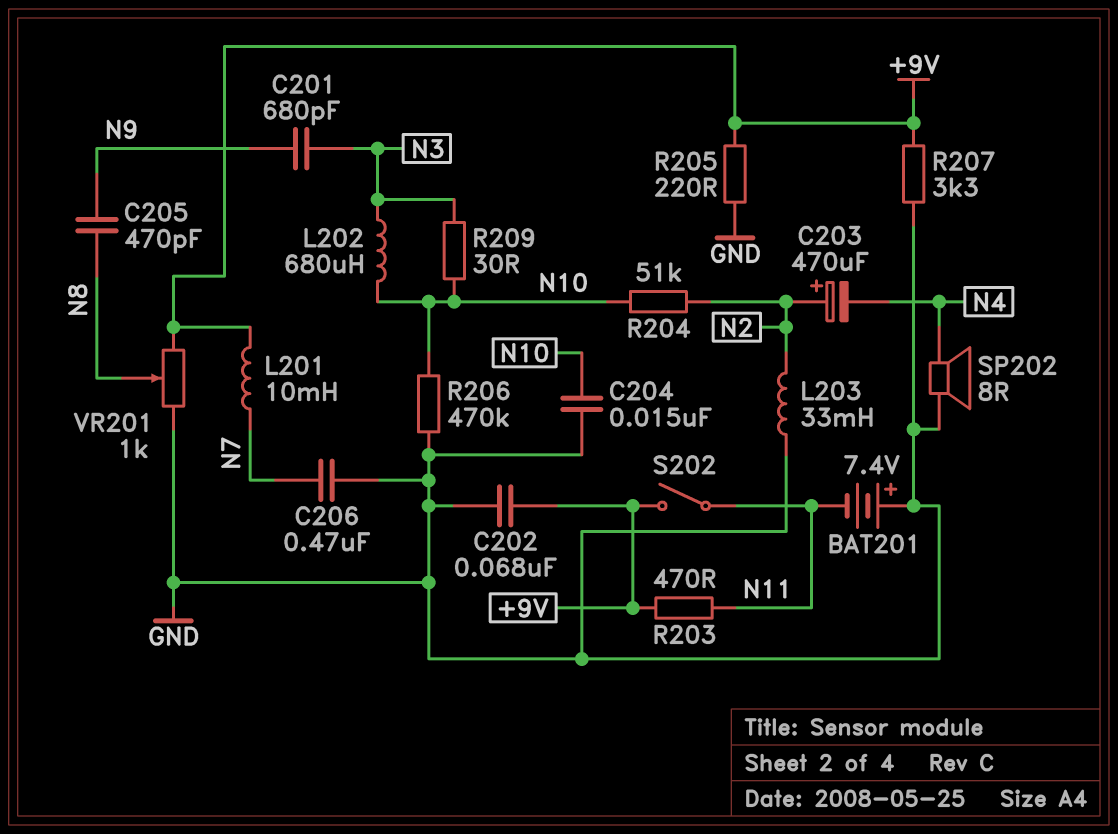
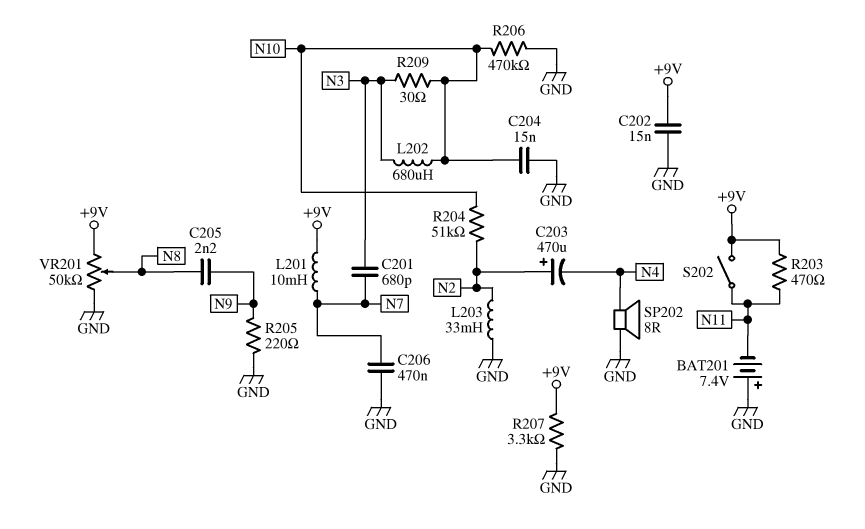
C201: 680pF (N3, N9) -> 680pF (N3, N7)
C202: 68nF (+9V, GND) -> 15nF (+9V, GND)
C205: 470pF (N8, N9) -> 2.2nF (N8, N9)
R205: 220 (+9V, GND) -> 220 (GND, N9)
VR201: 1k (+9V, GND, wiper N8) -> 50k (+9V, GND, wiper N8)

